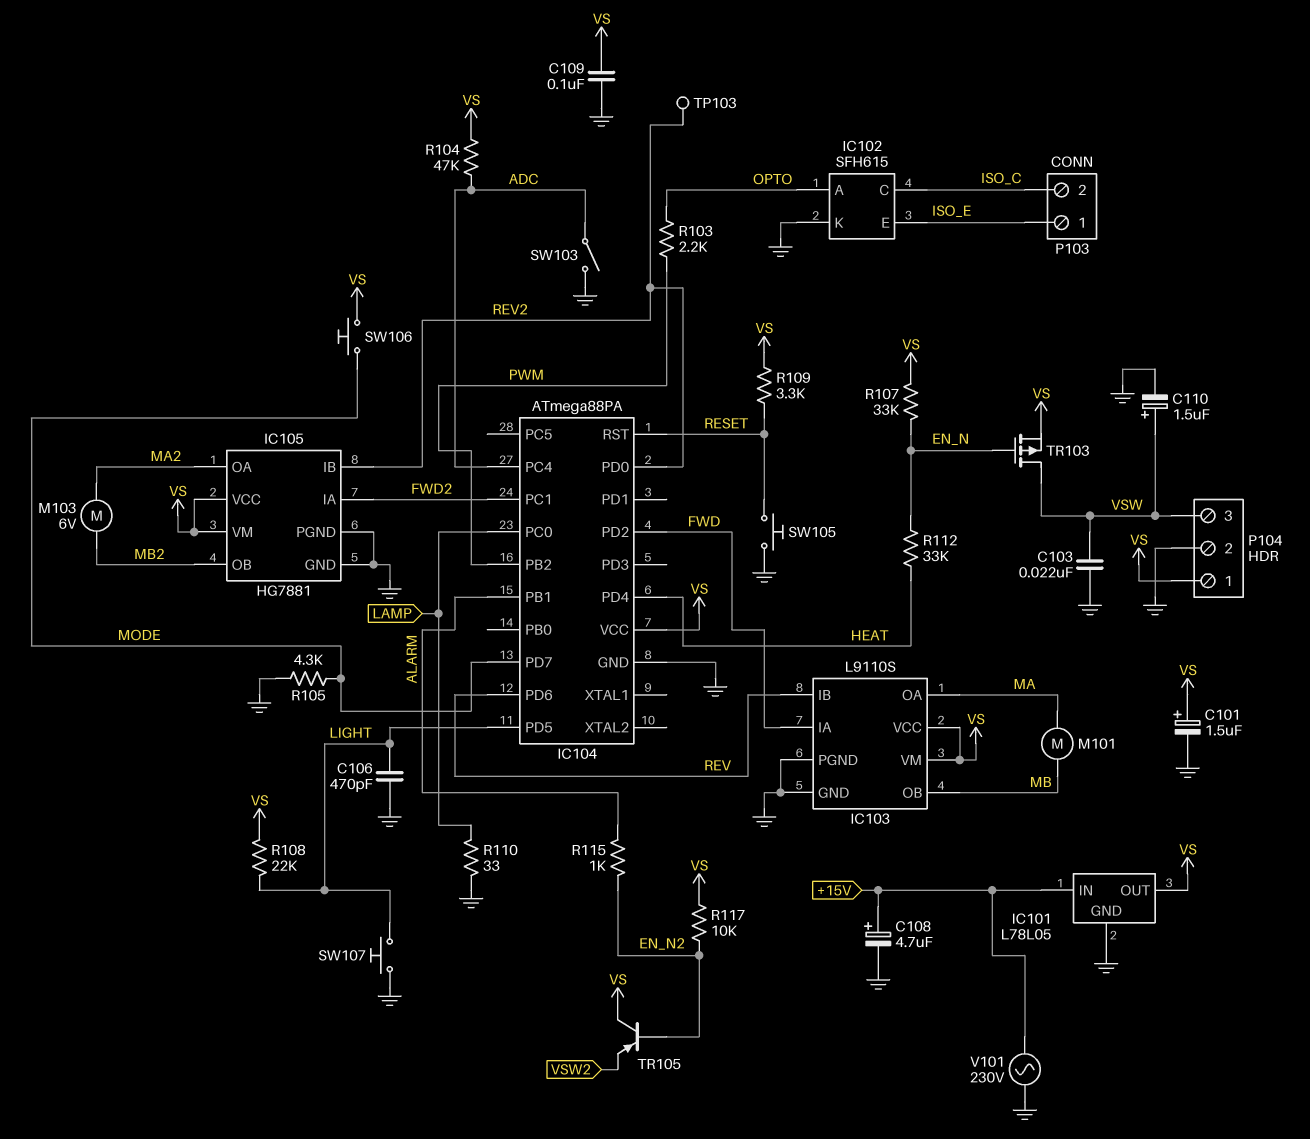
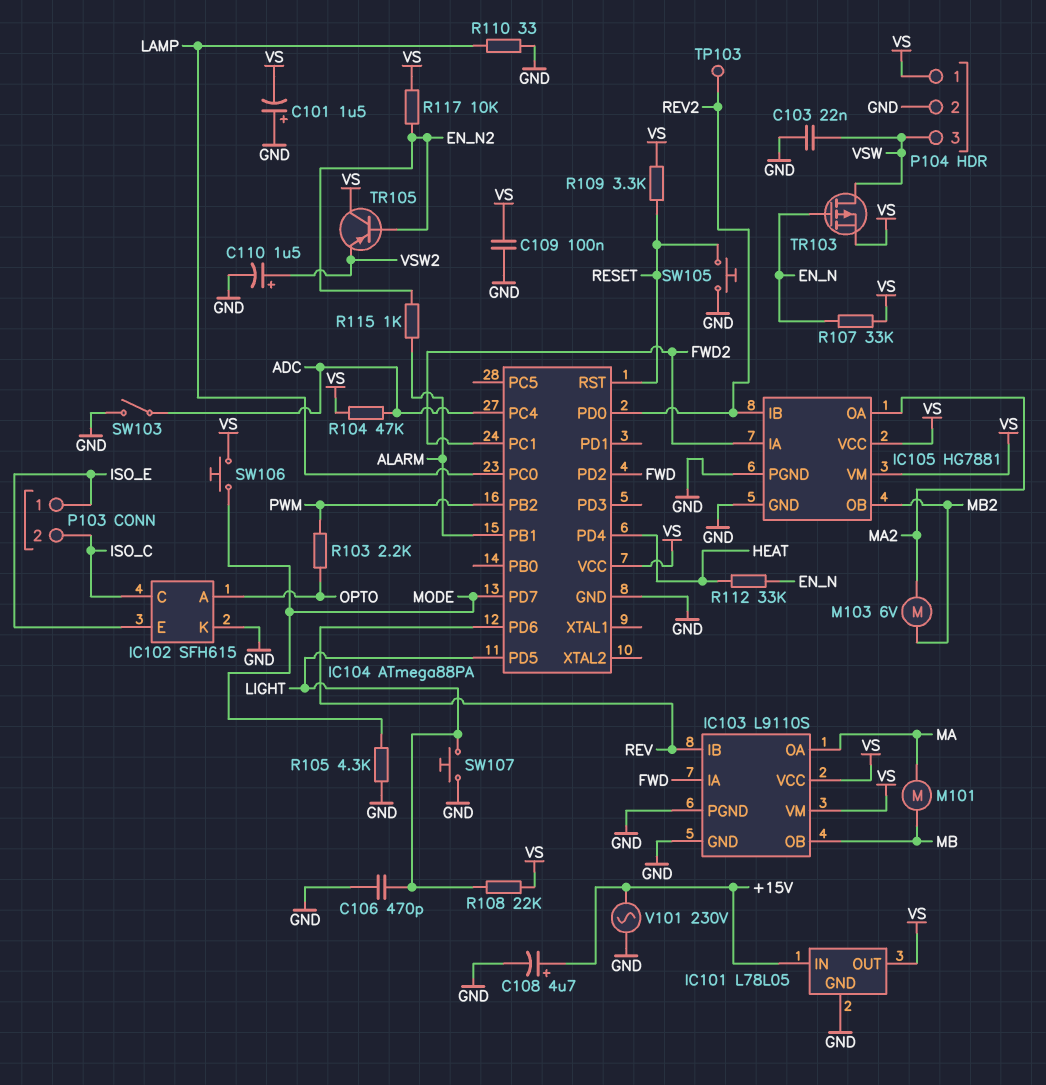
C101: 1.5uF (plus VS, minus GND) -> 1.5uF (plus GND, minus VS)
C110: 1.5uF (plus VSW, minus GND) -> 1.5uF (plus VSW2, minus GND)

